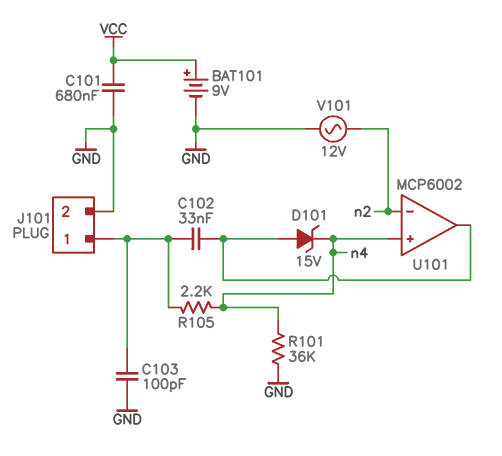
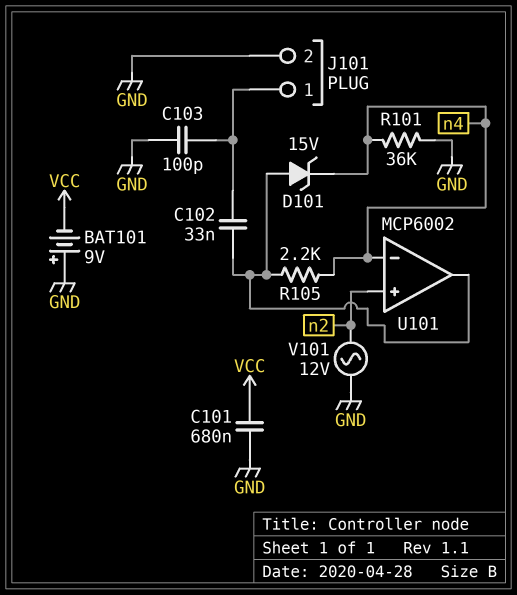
BAT101: 9V (plus VCC, minus GND) -> 9V (plus GND, minus VCC)
R105: 2.2k (J101/1, n4) -> 2.2k (U101/out, n4)
U101 pin in+: n4 -> n2
U101 pin in-: n2 -> n4

